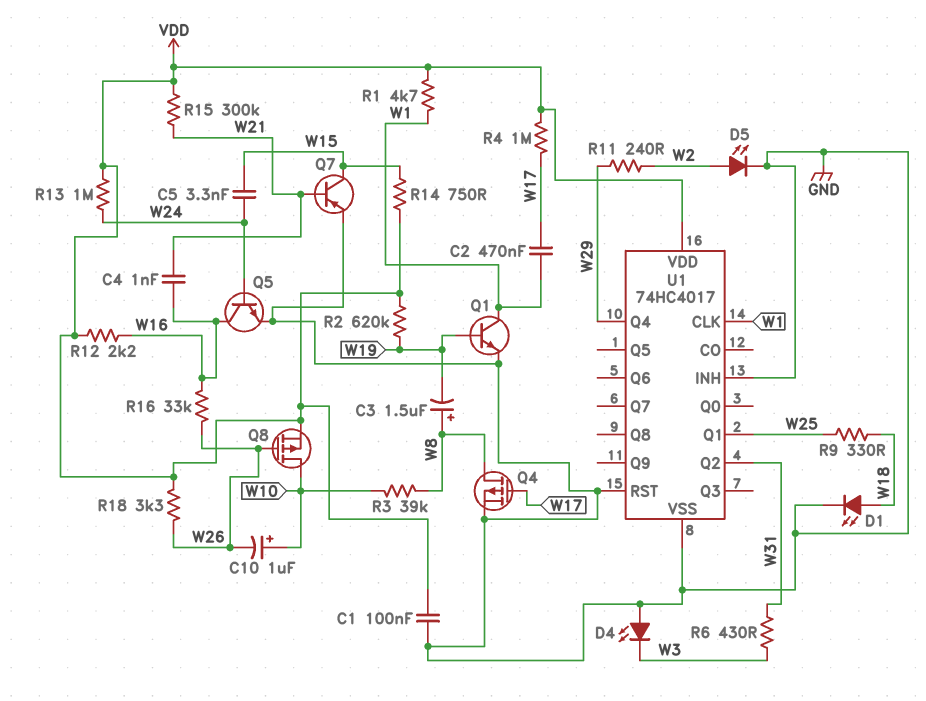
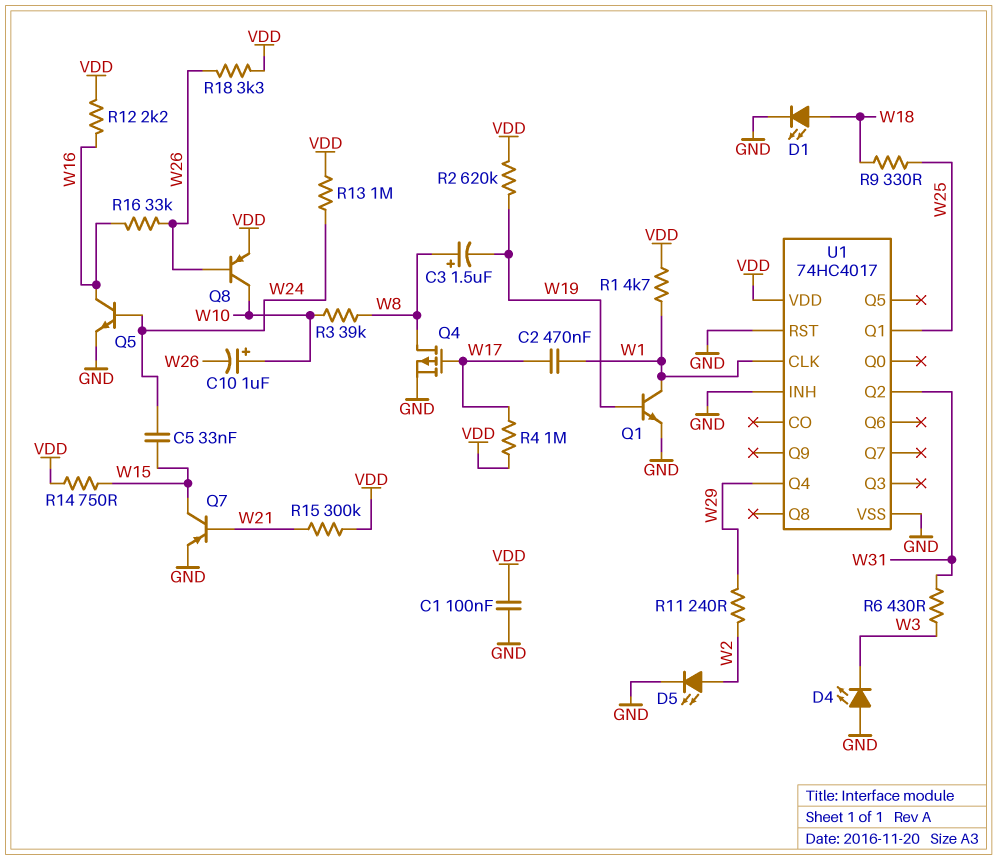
C4: 1nF (W16, W21) -> none
C5: 3.3nF (W15, W24) -> 33nF (W15, W24)
Q8: PMOS (G W26, D W10, S VDD) -> PNP (B W26, C W10, E VDD)

